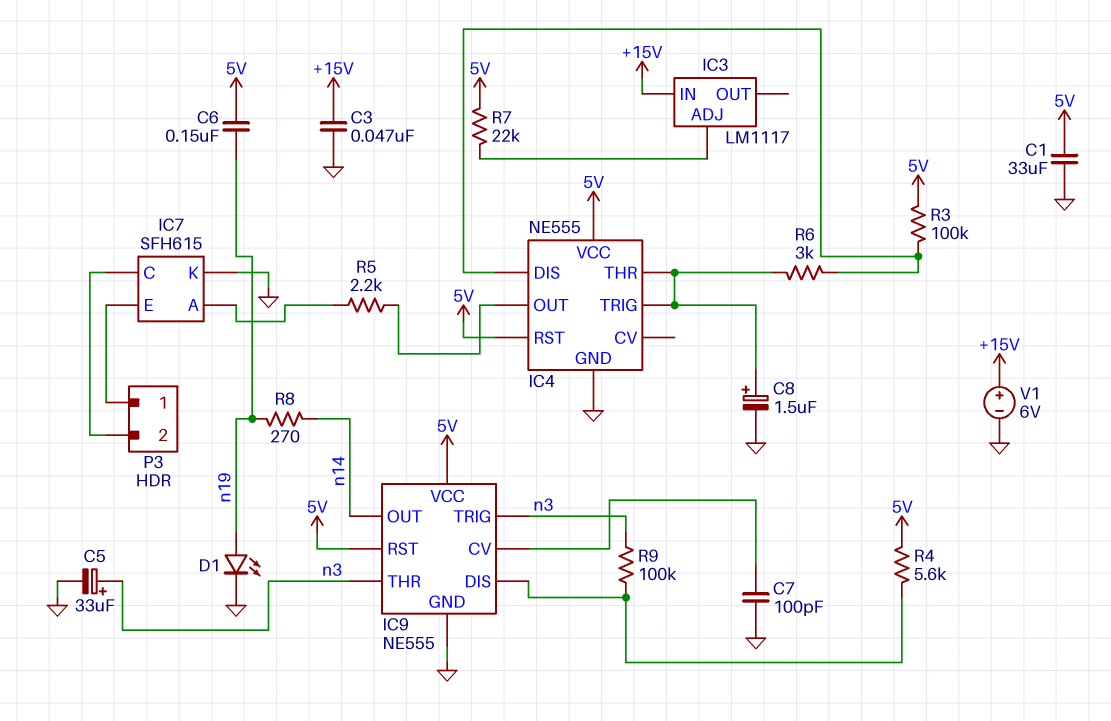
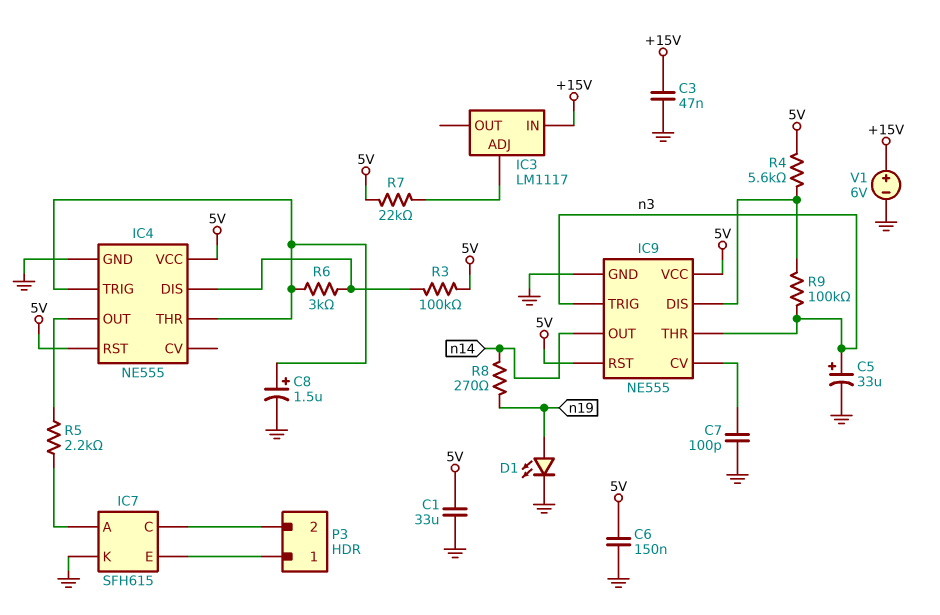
C6: 150nF (5V, n19) -> 150nF (5V, GND)

